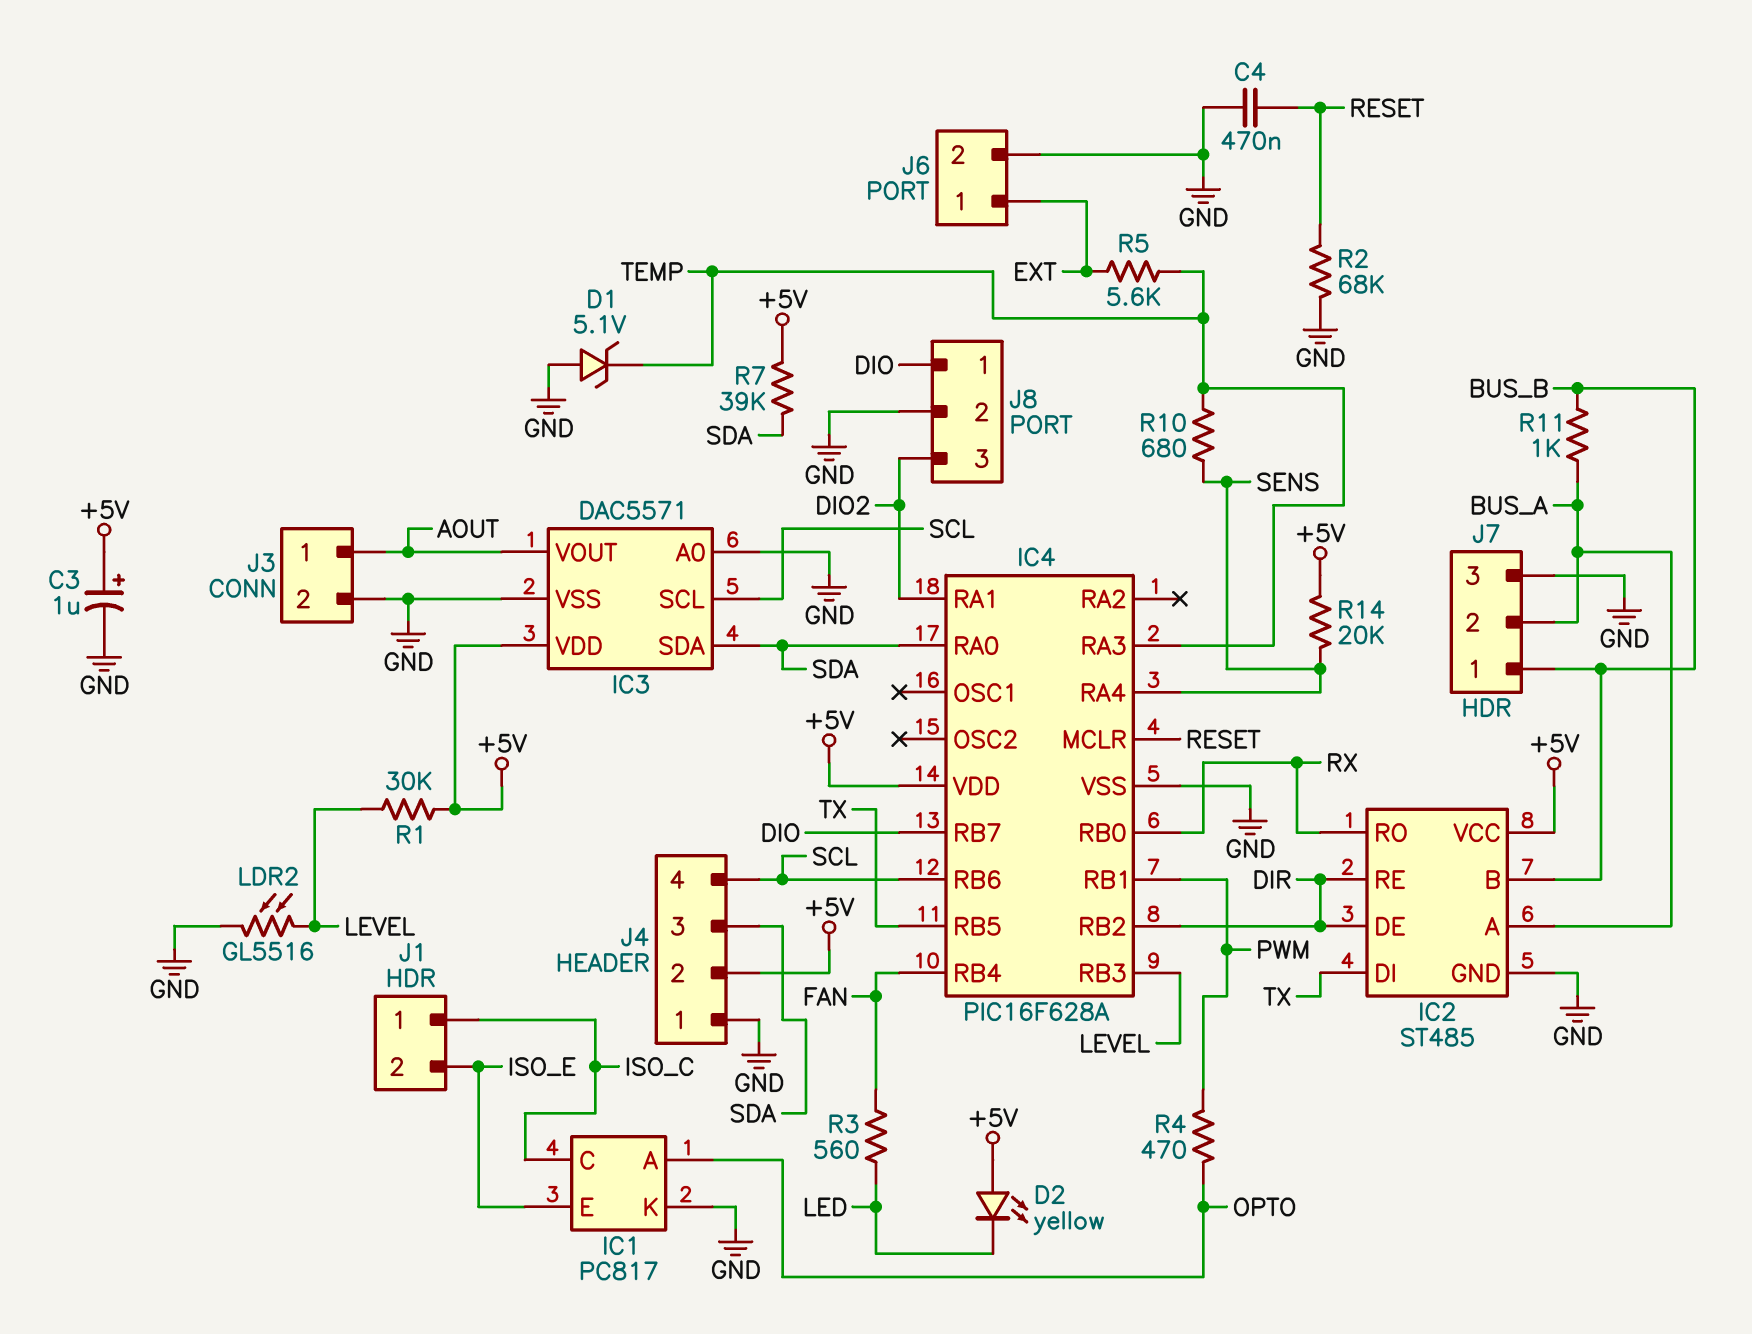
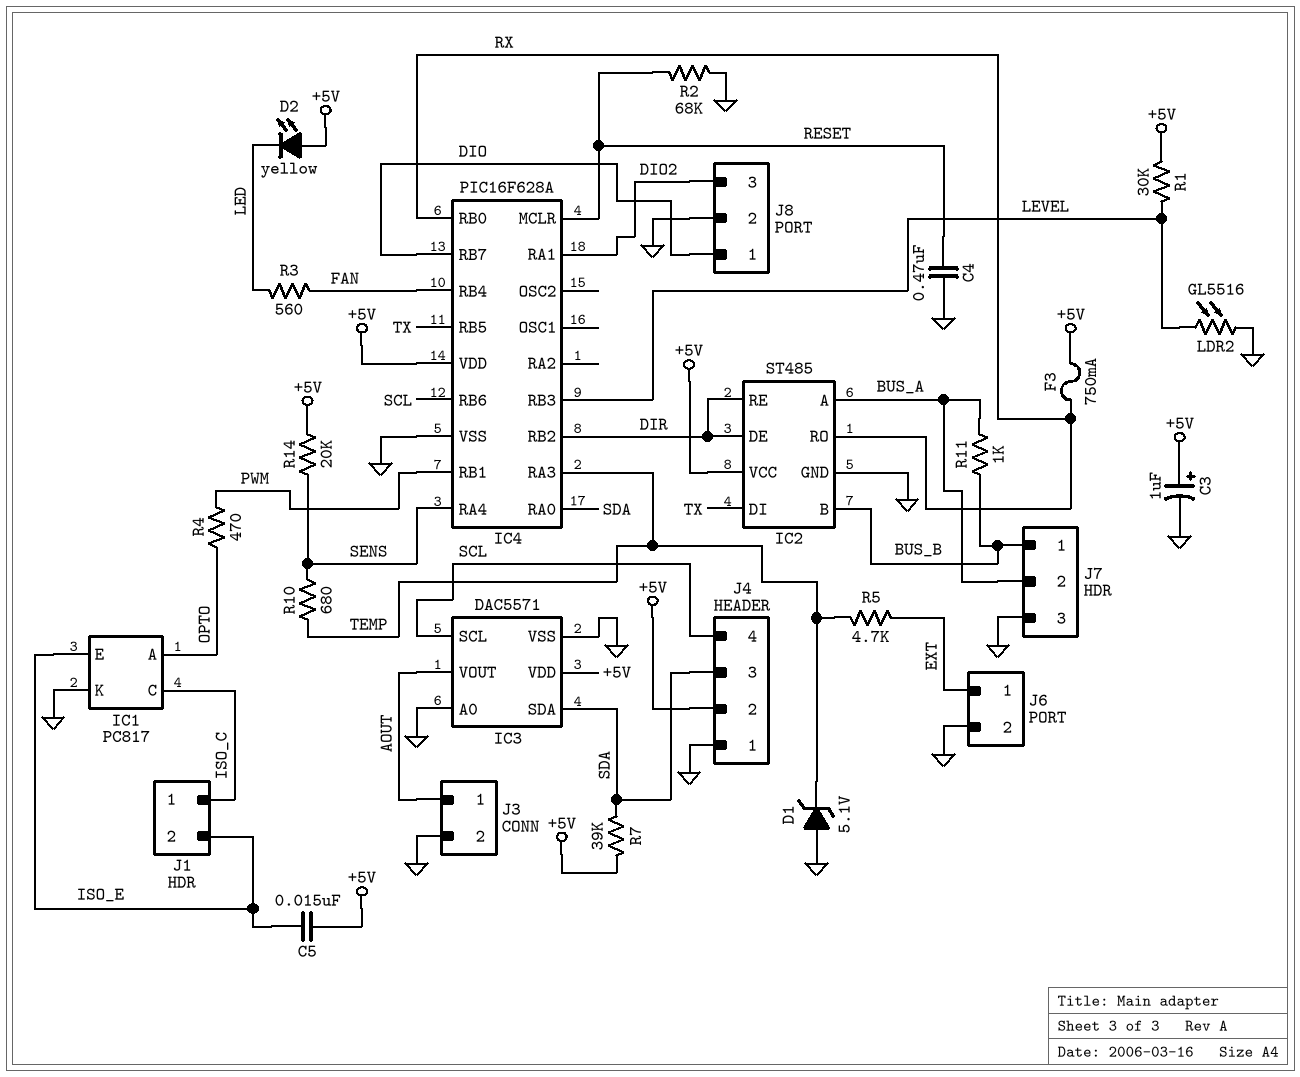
C5: none -> 15nF (+5V, ISO_E)
F3: none -> 750mA (+5V, RX)
R5: 5.6k (EXT, TEMP) -> 4.7k (EXT, TEMP)

